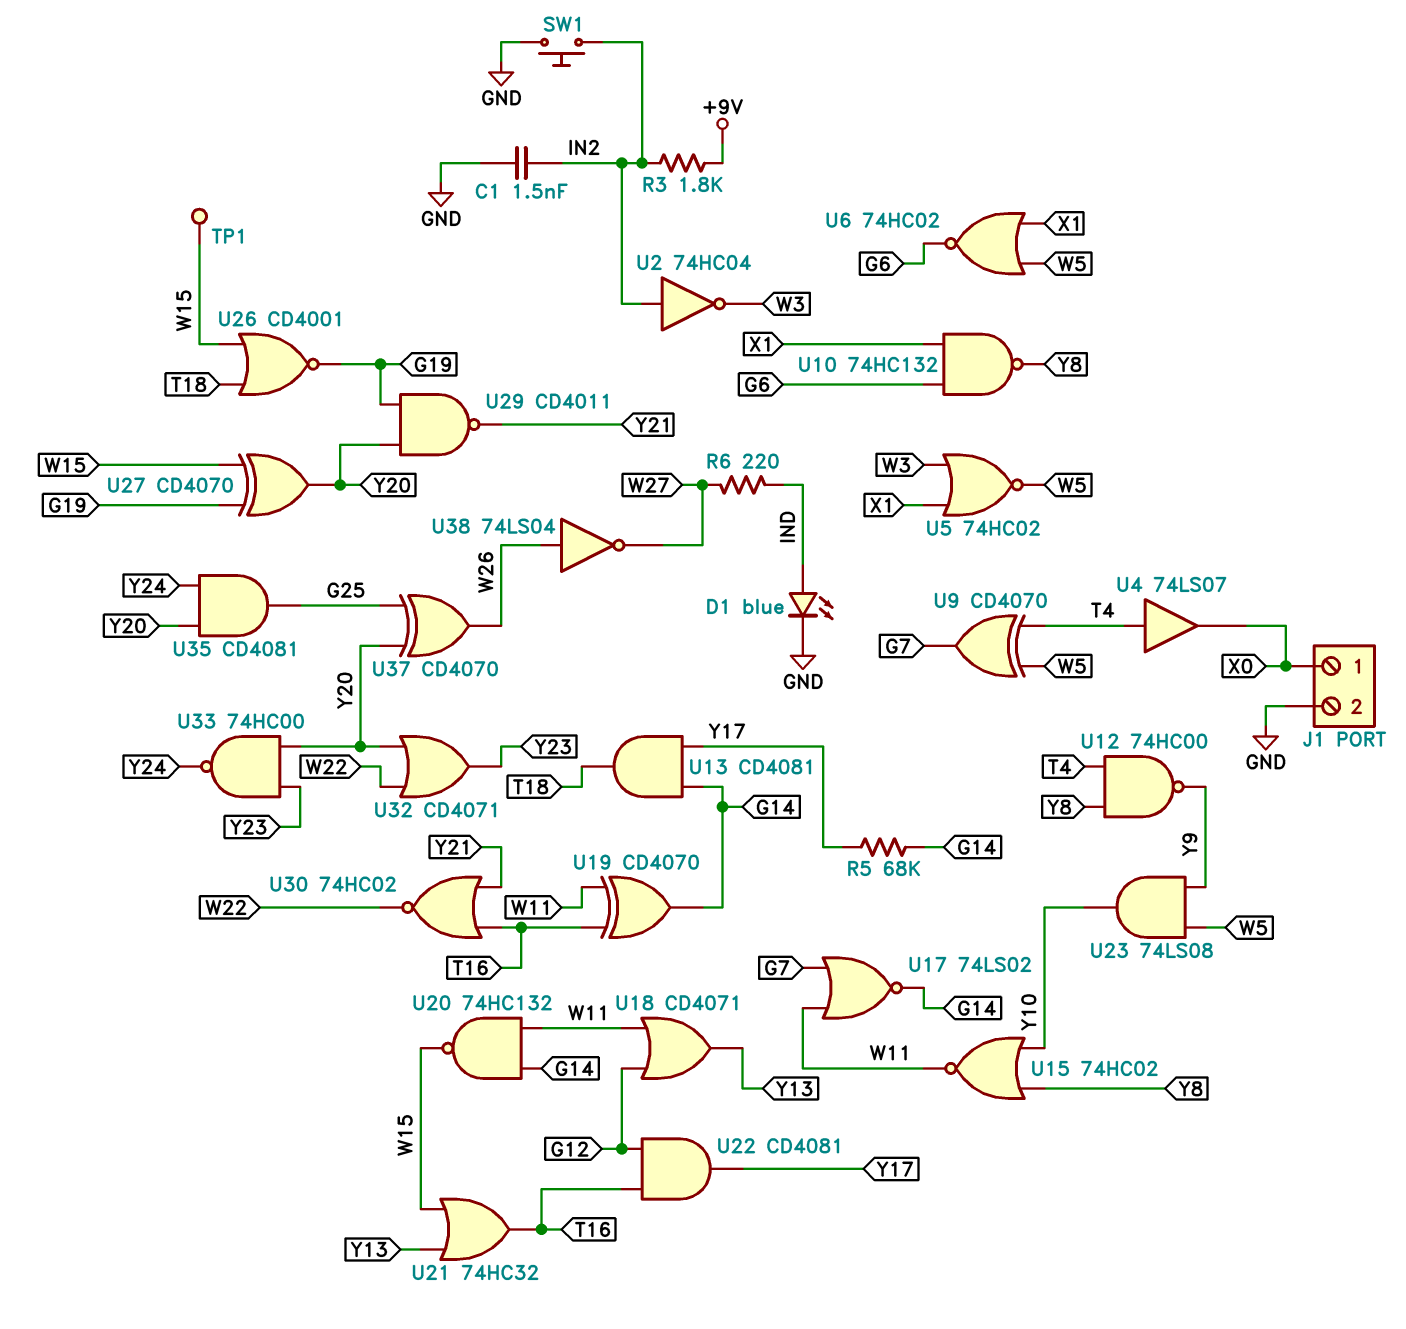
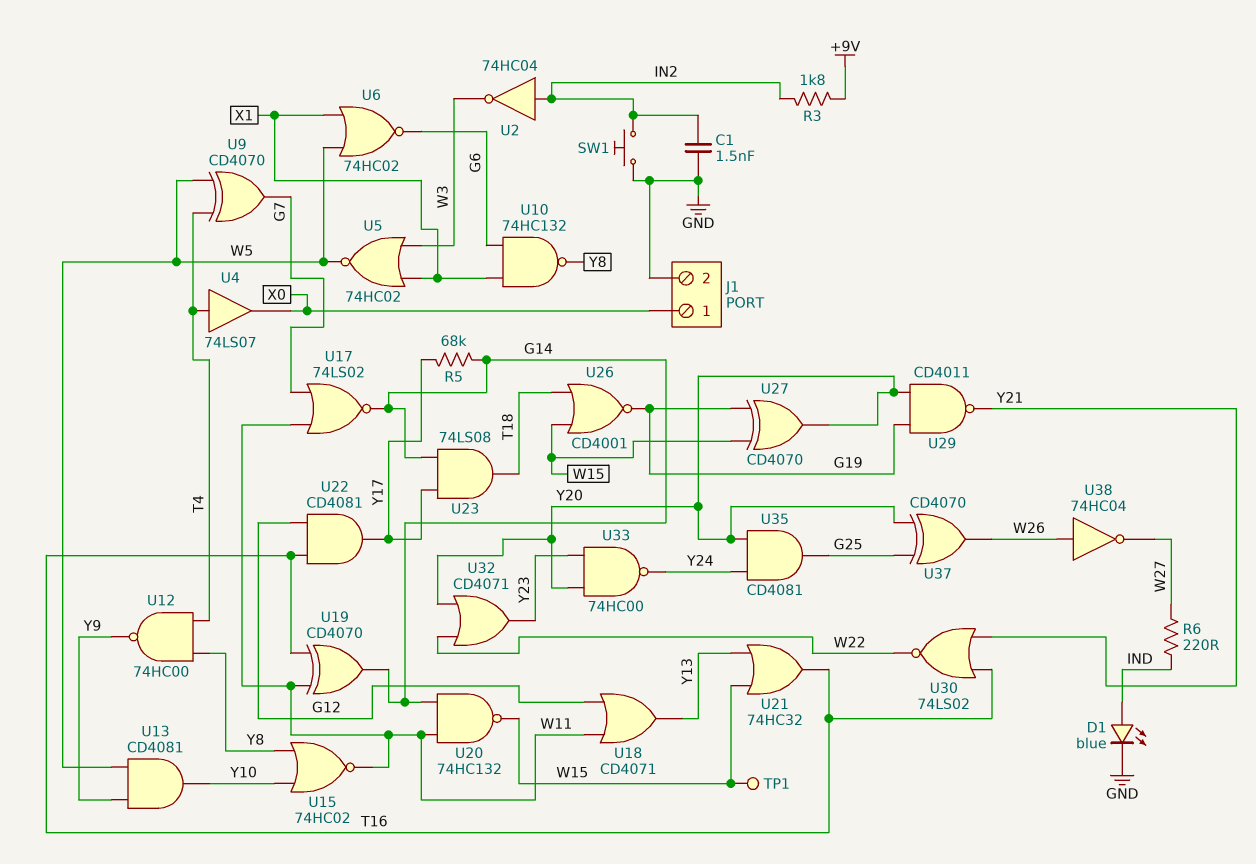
U13: AND CD4081 (in G14, in Y17, out T18) -> AND CD4081 (in W5, in Y9, out Y10)
U23: AND 74LS08 (in W5, in Y9, out Y10) -> AND 74LS08 (in G14, in Y17, out T18)
U30: NOR 74HC02 (in T16, in Y21, out W22) -> NOR 74LS02 (in T16, in Y21, out W22)
U38: NOT 74LS04 (in W26, out W27) -> NOT 74HC04 (in W26, out W27)

